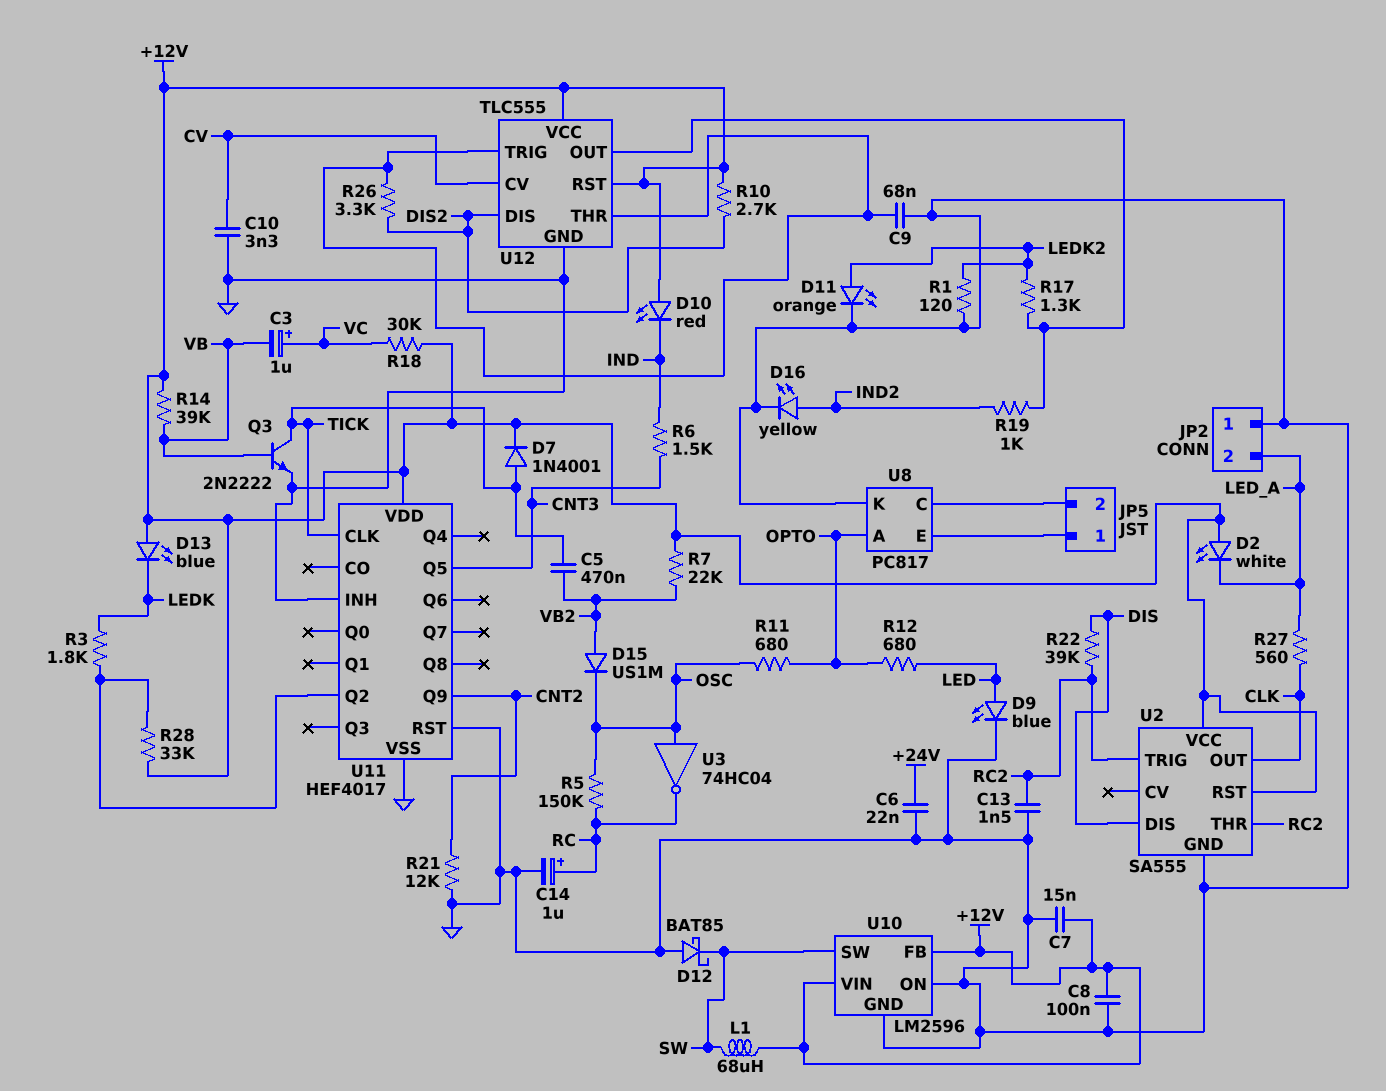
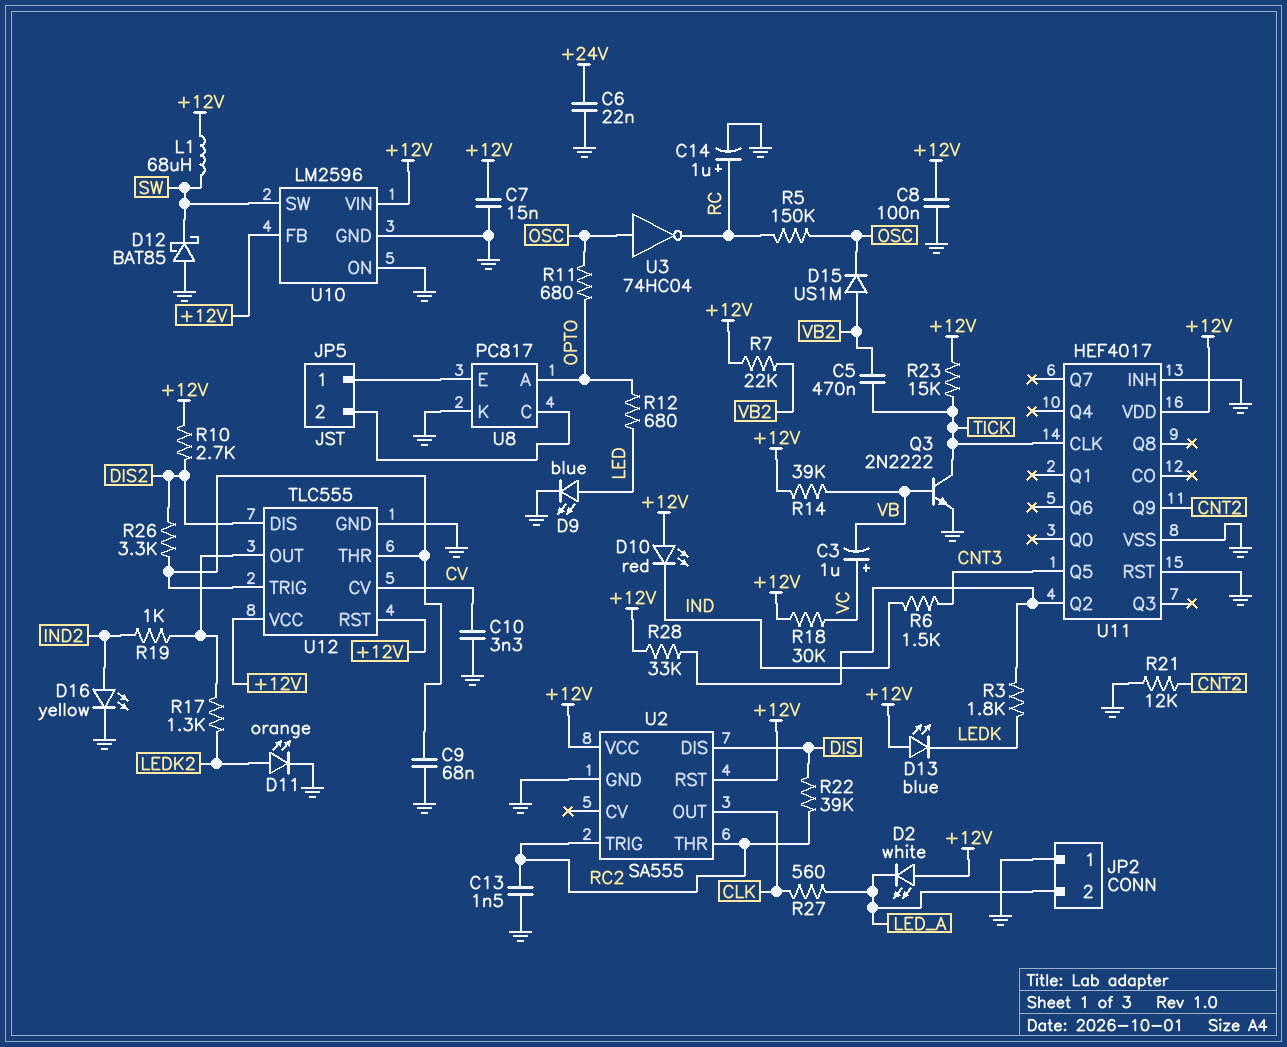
D7: diode 1N4001 (A TICK, K +12V) -> none
R1: 120 (GND, LEDK2) -> none
R23: none -> 15k (+12V, TICK)

